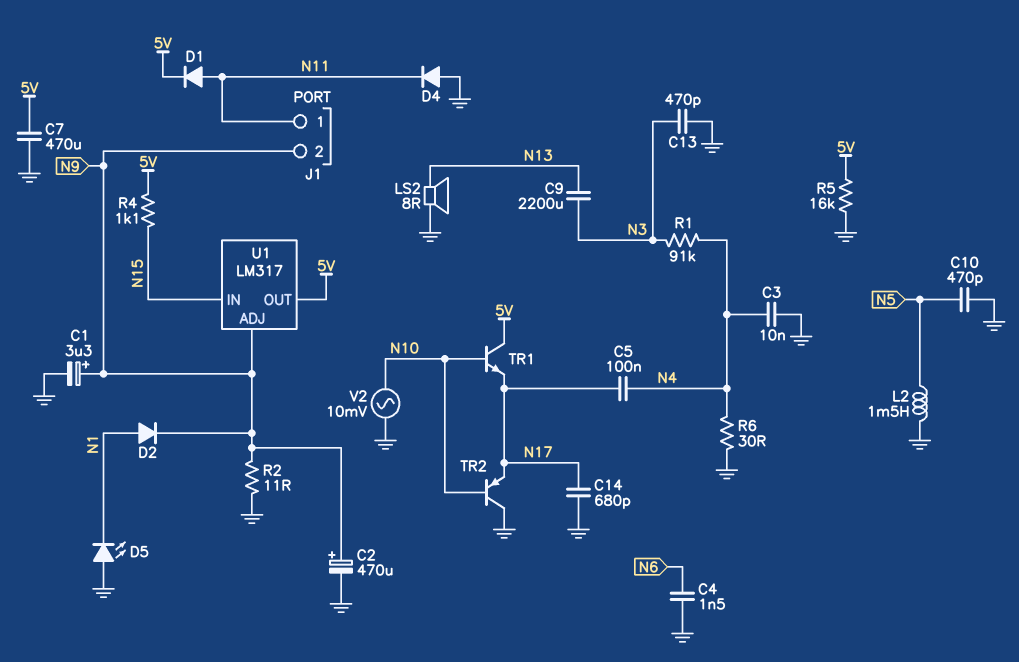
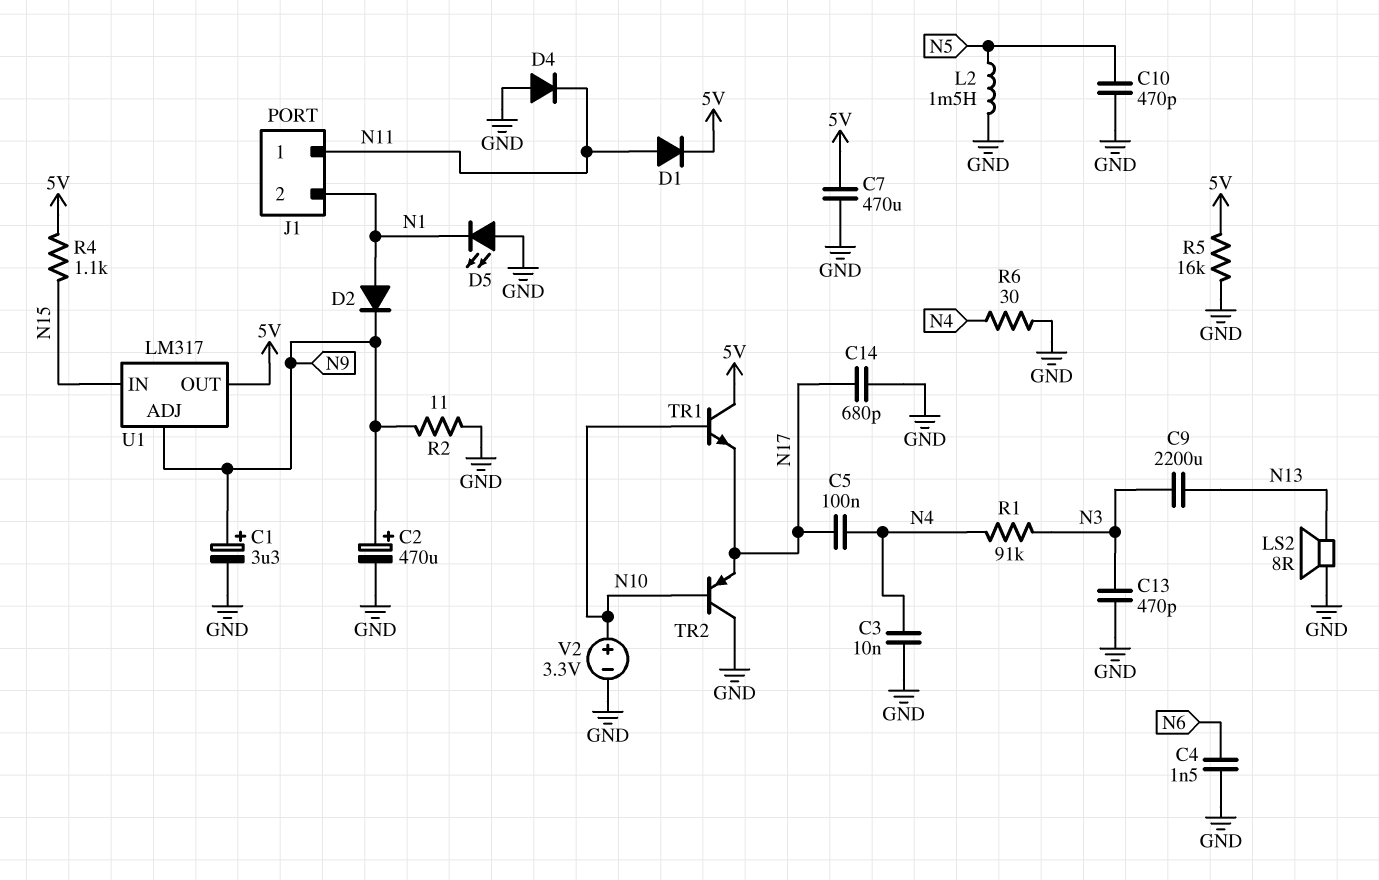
J1 pin 2: N9 -> N1
V2: AC 10mV (GND, N10) -> 3.3V (plus N10, minus GND)

